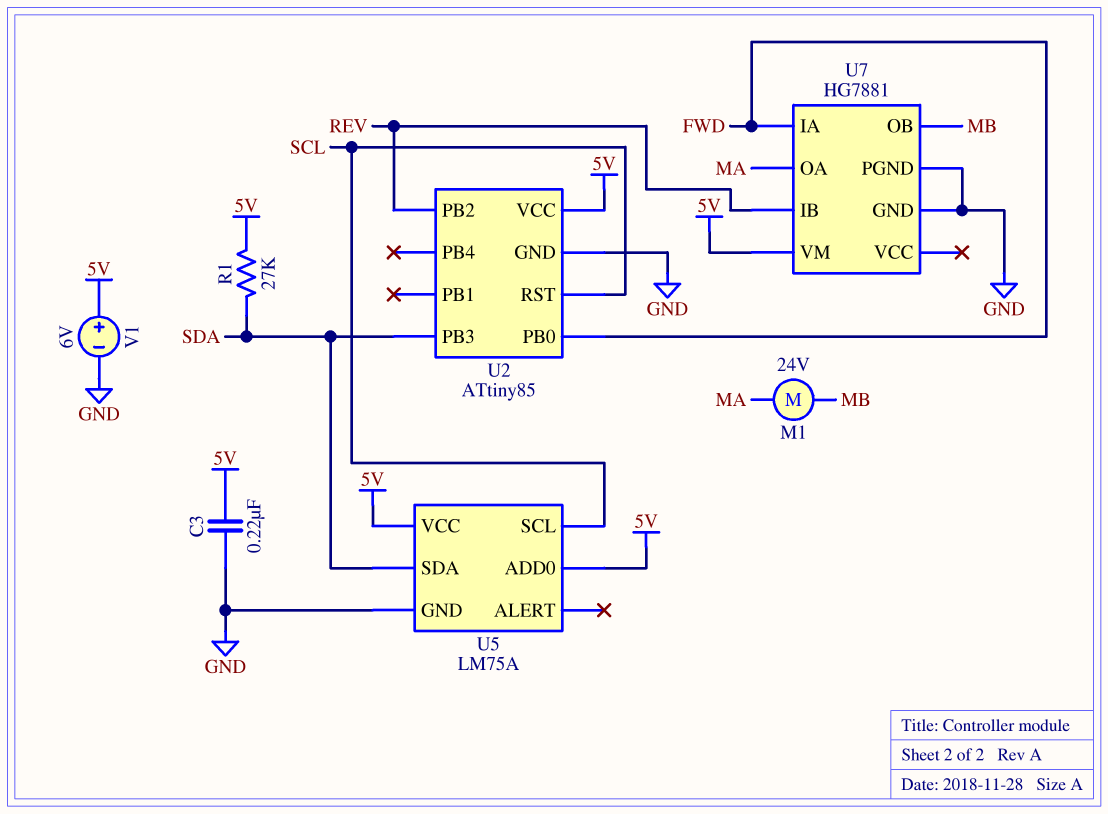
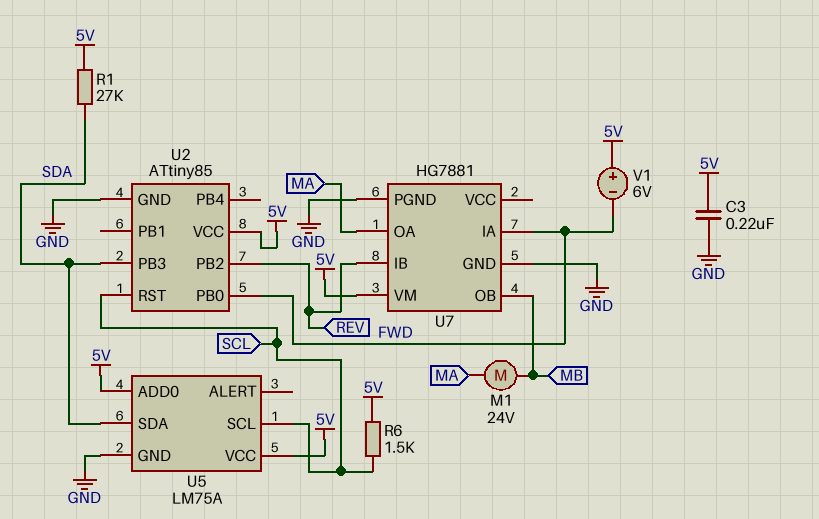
R6: none -> 1.5k (5V, SCL)
V1: 6V (plus 5V, minus GND) -> 6V (plus 5V, minus FWD)

